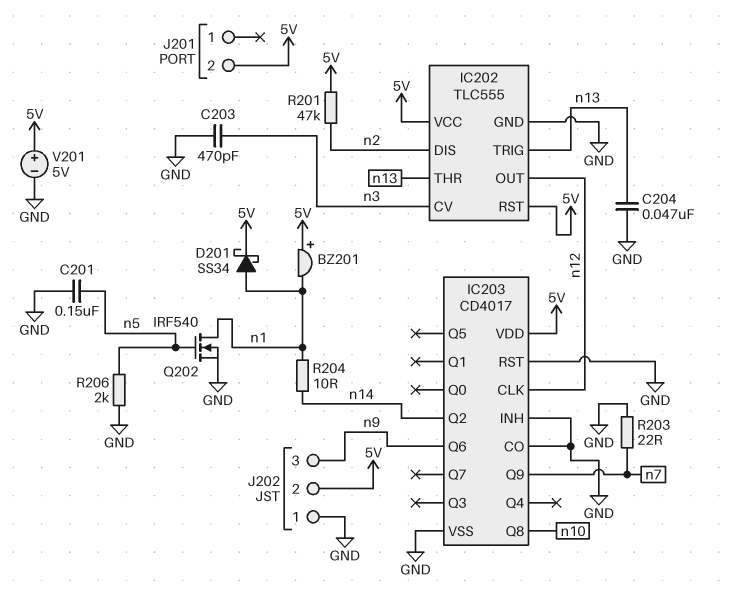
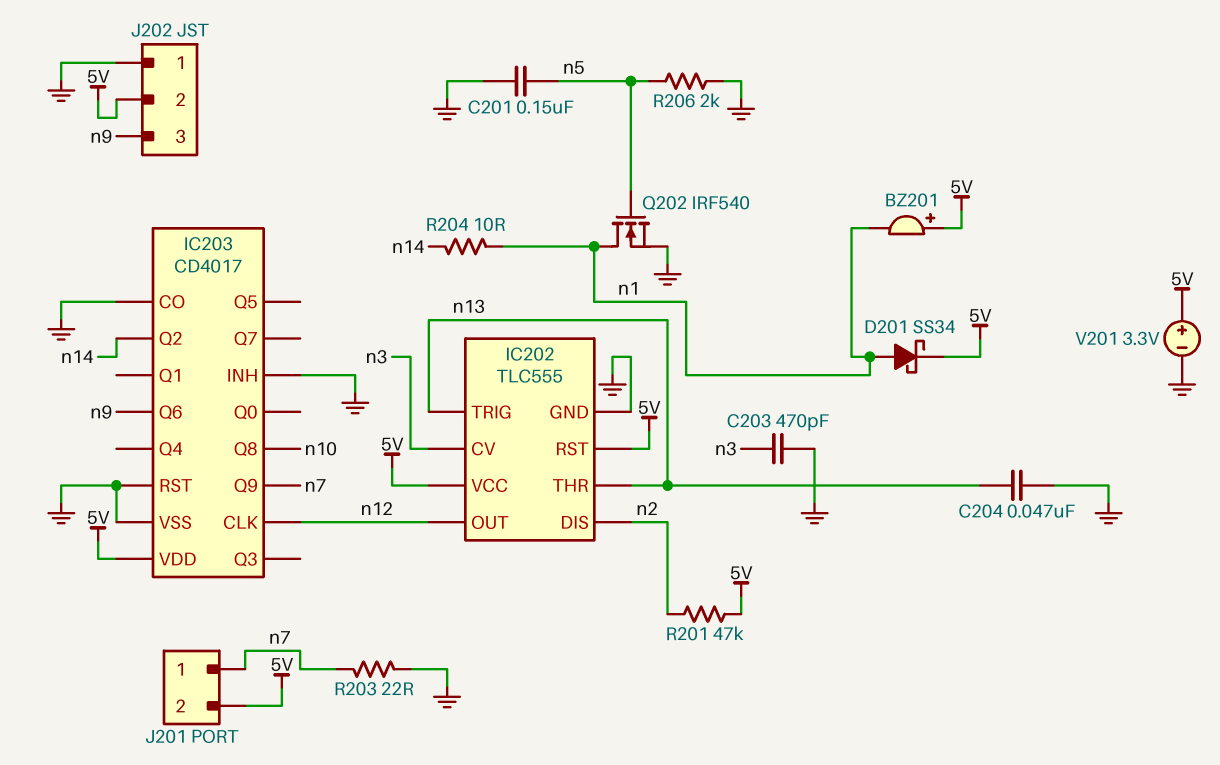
J201 pin 1: none -> n7
V201: 5V (plus 5V, minus GND) -> 3.3V (plus 5V, minus GND)

